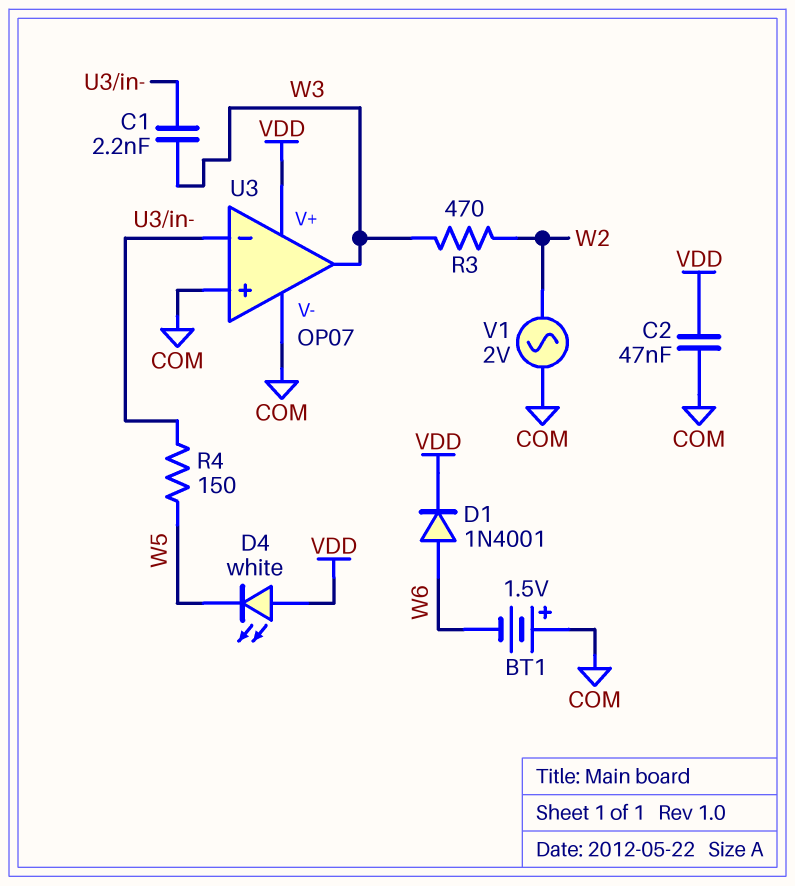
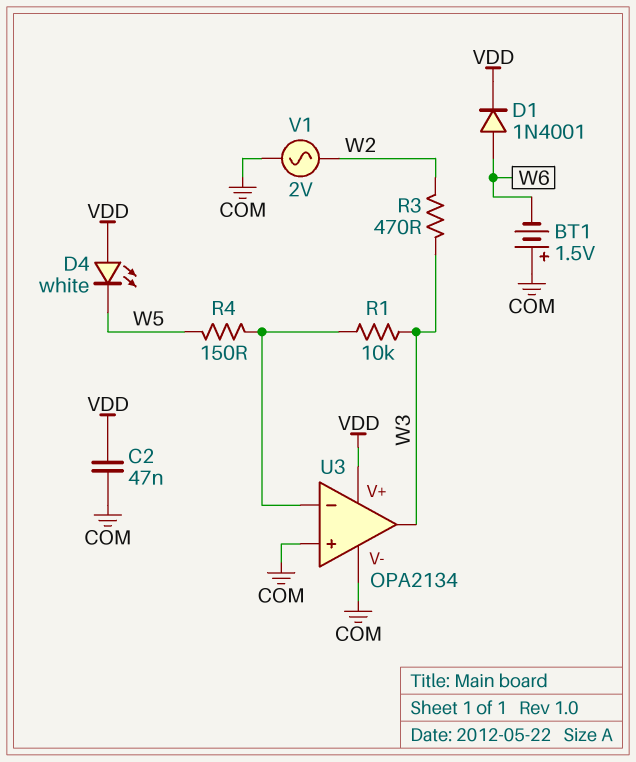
C1: 2.2nF (U3/in-, W3) -> none
R1: none -> 10k (U3/in-, W3)
U3: OP07 -> OPA2134

